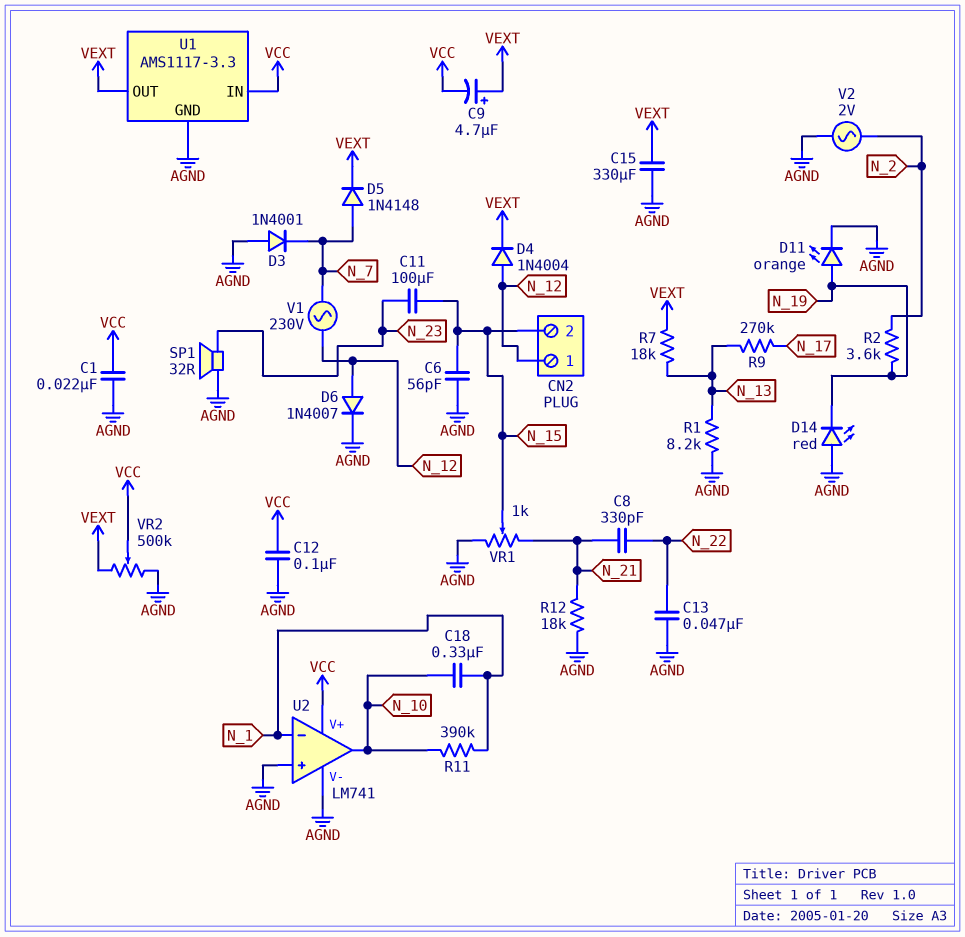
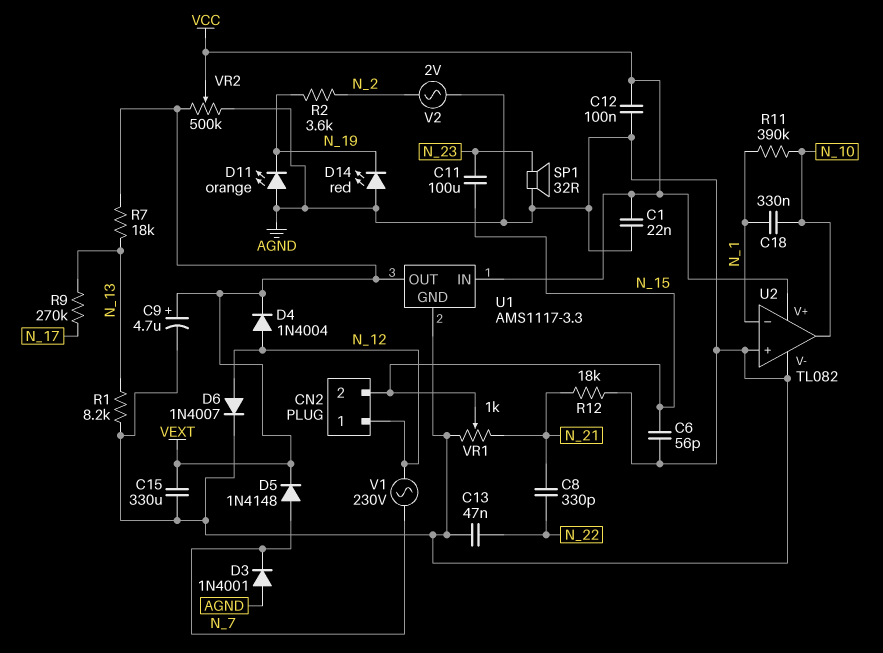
C9: 4.7uF (plus VEXT, minus VCC) -> 4.7uF (plus VEXT, minus AGND)
D11: LED orange (A N_19, K AGND) -> LED orange (A AGND, K N_19)
U2: LM741 -> TL082

